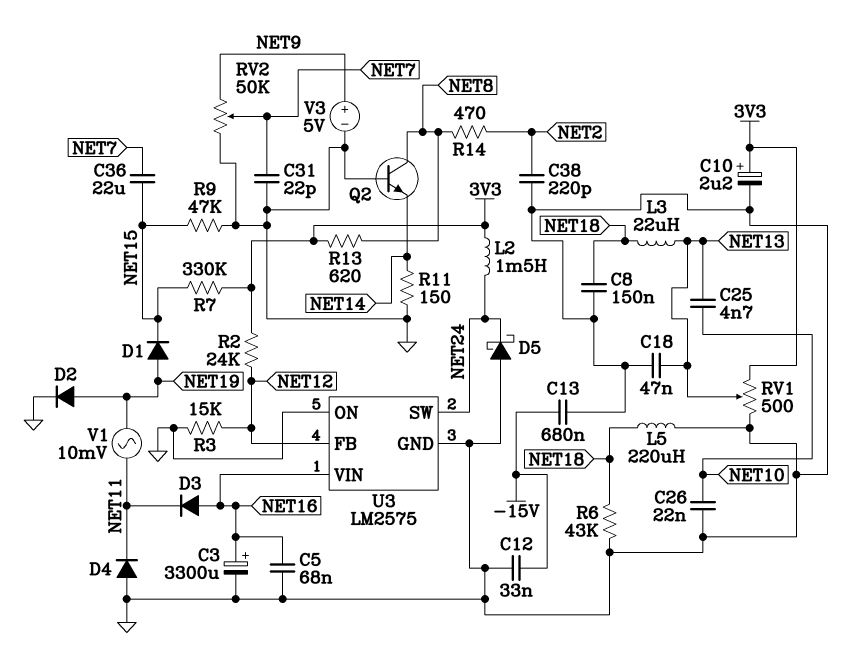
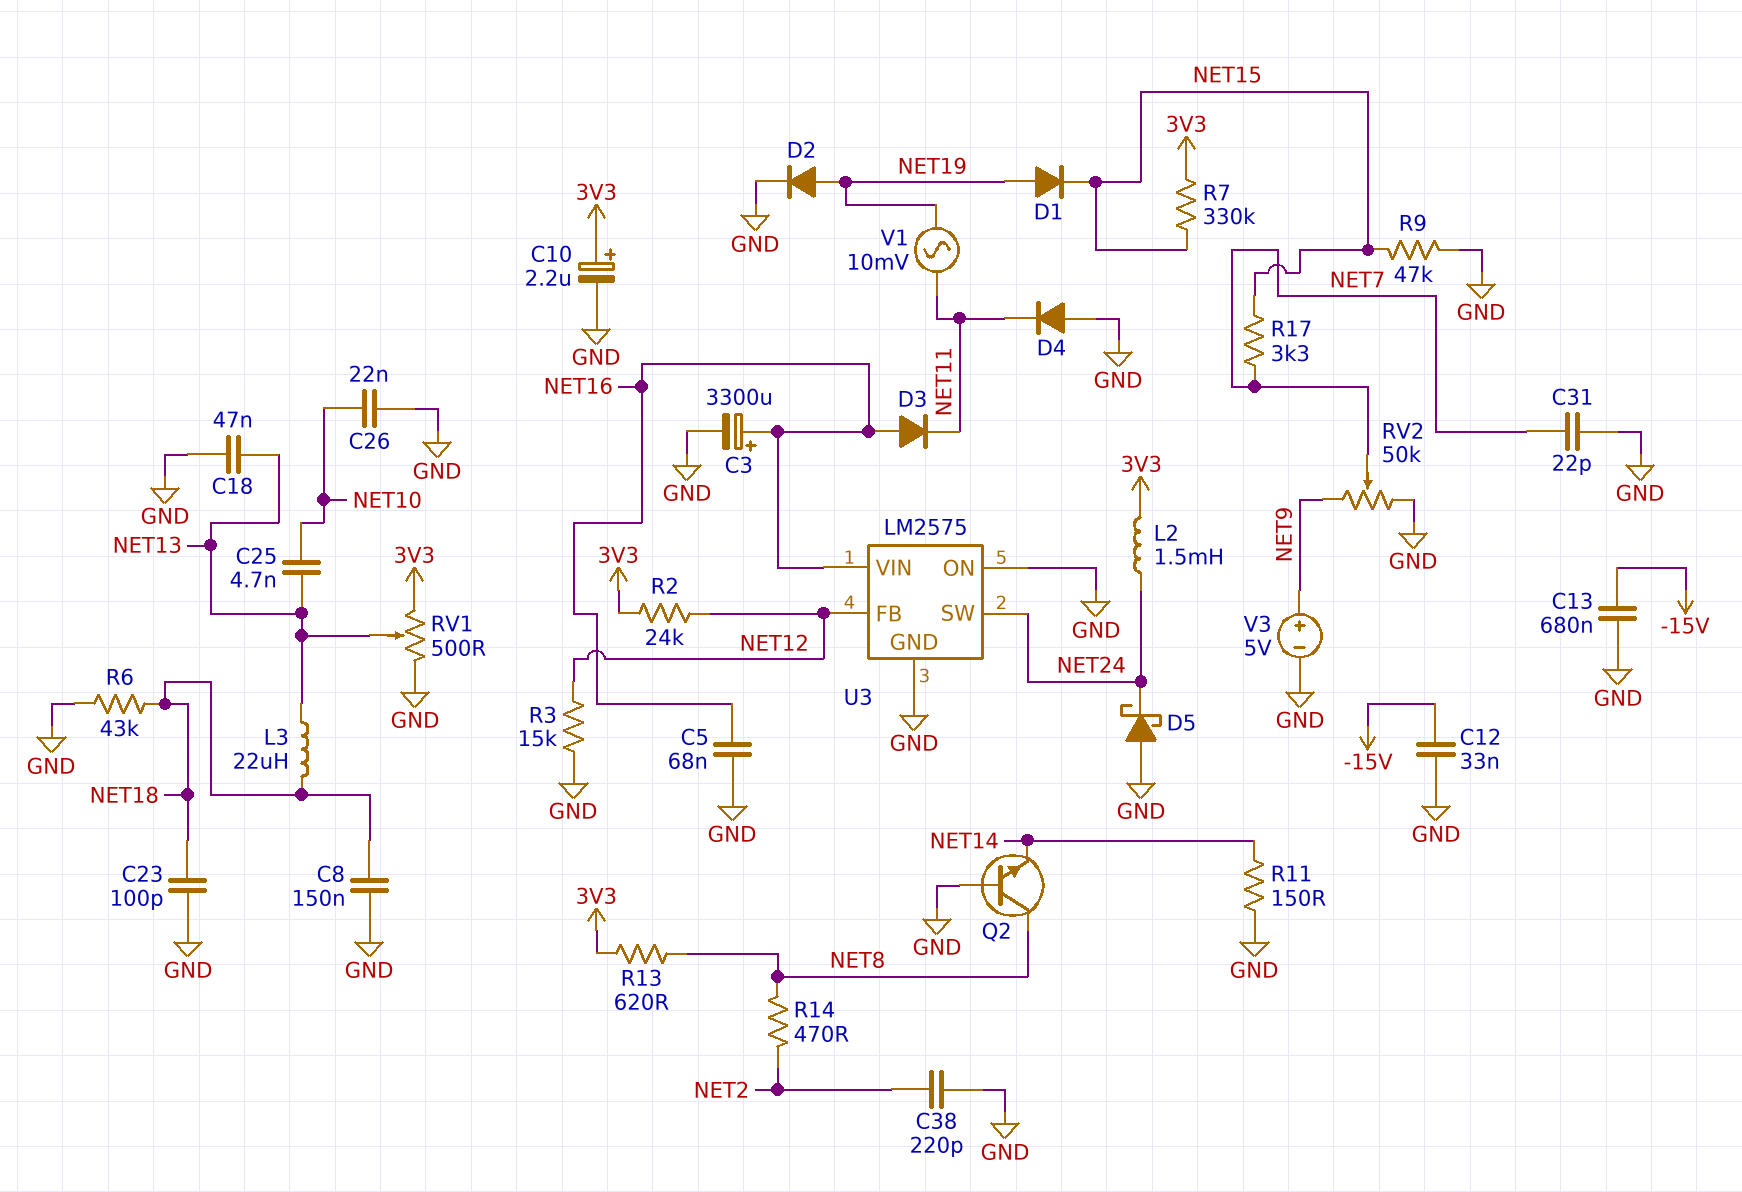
C23: none -> 100pF (GND, NET18)
C36: 22uF (NET7, NET15) -> none
L5: 220uH (GND, NET18) -> none
R17: none -> 3.3k (NET7, NET15)

